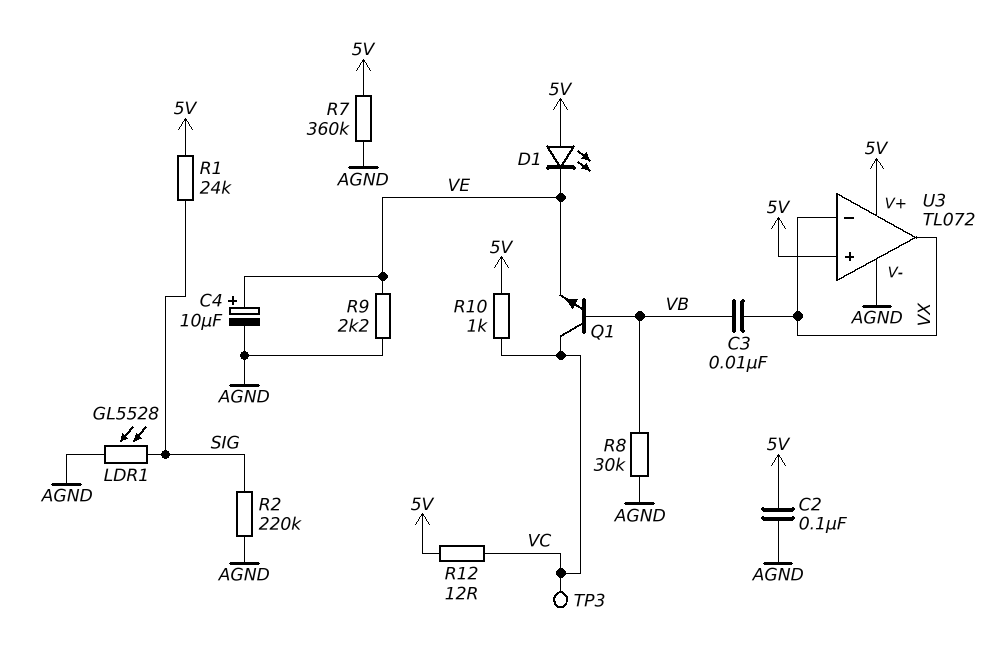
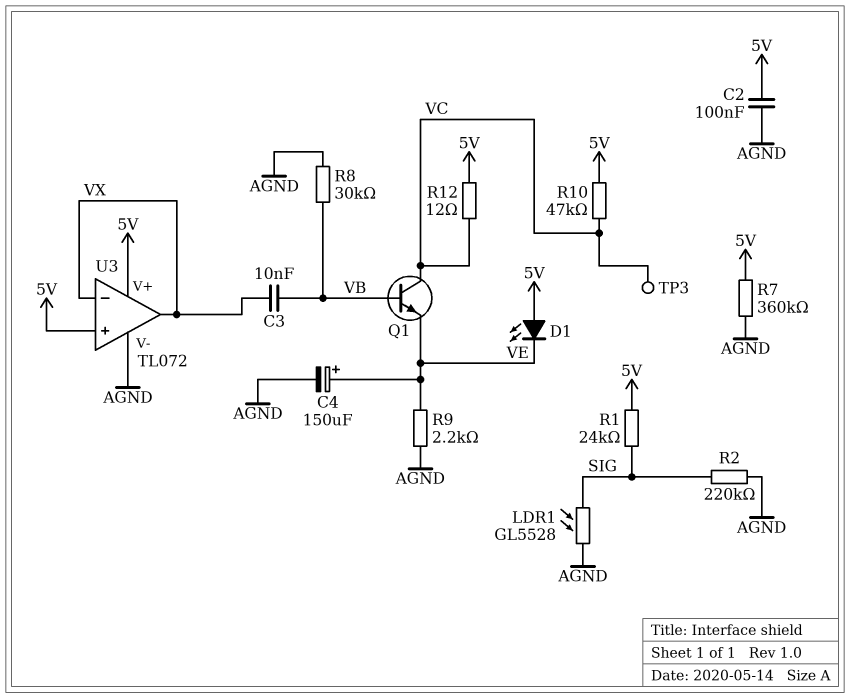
C4: 10uF (plus VE, minus AGND) -> 150uF (plus VE, minus AGND)
R10: 1k (5V, VC) -> 47k (5V, VC)

